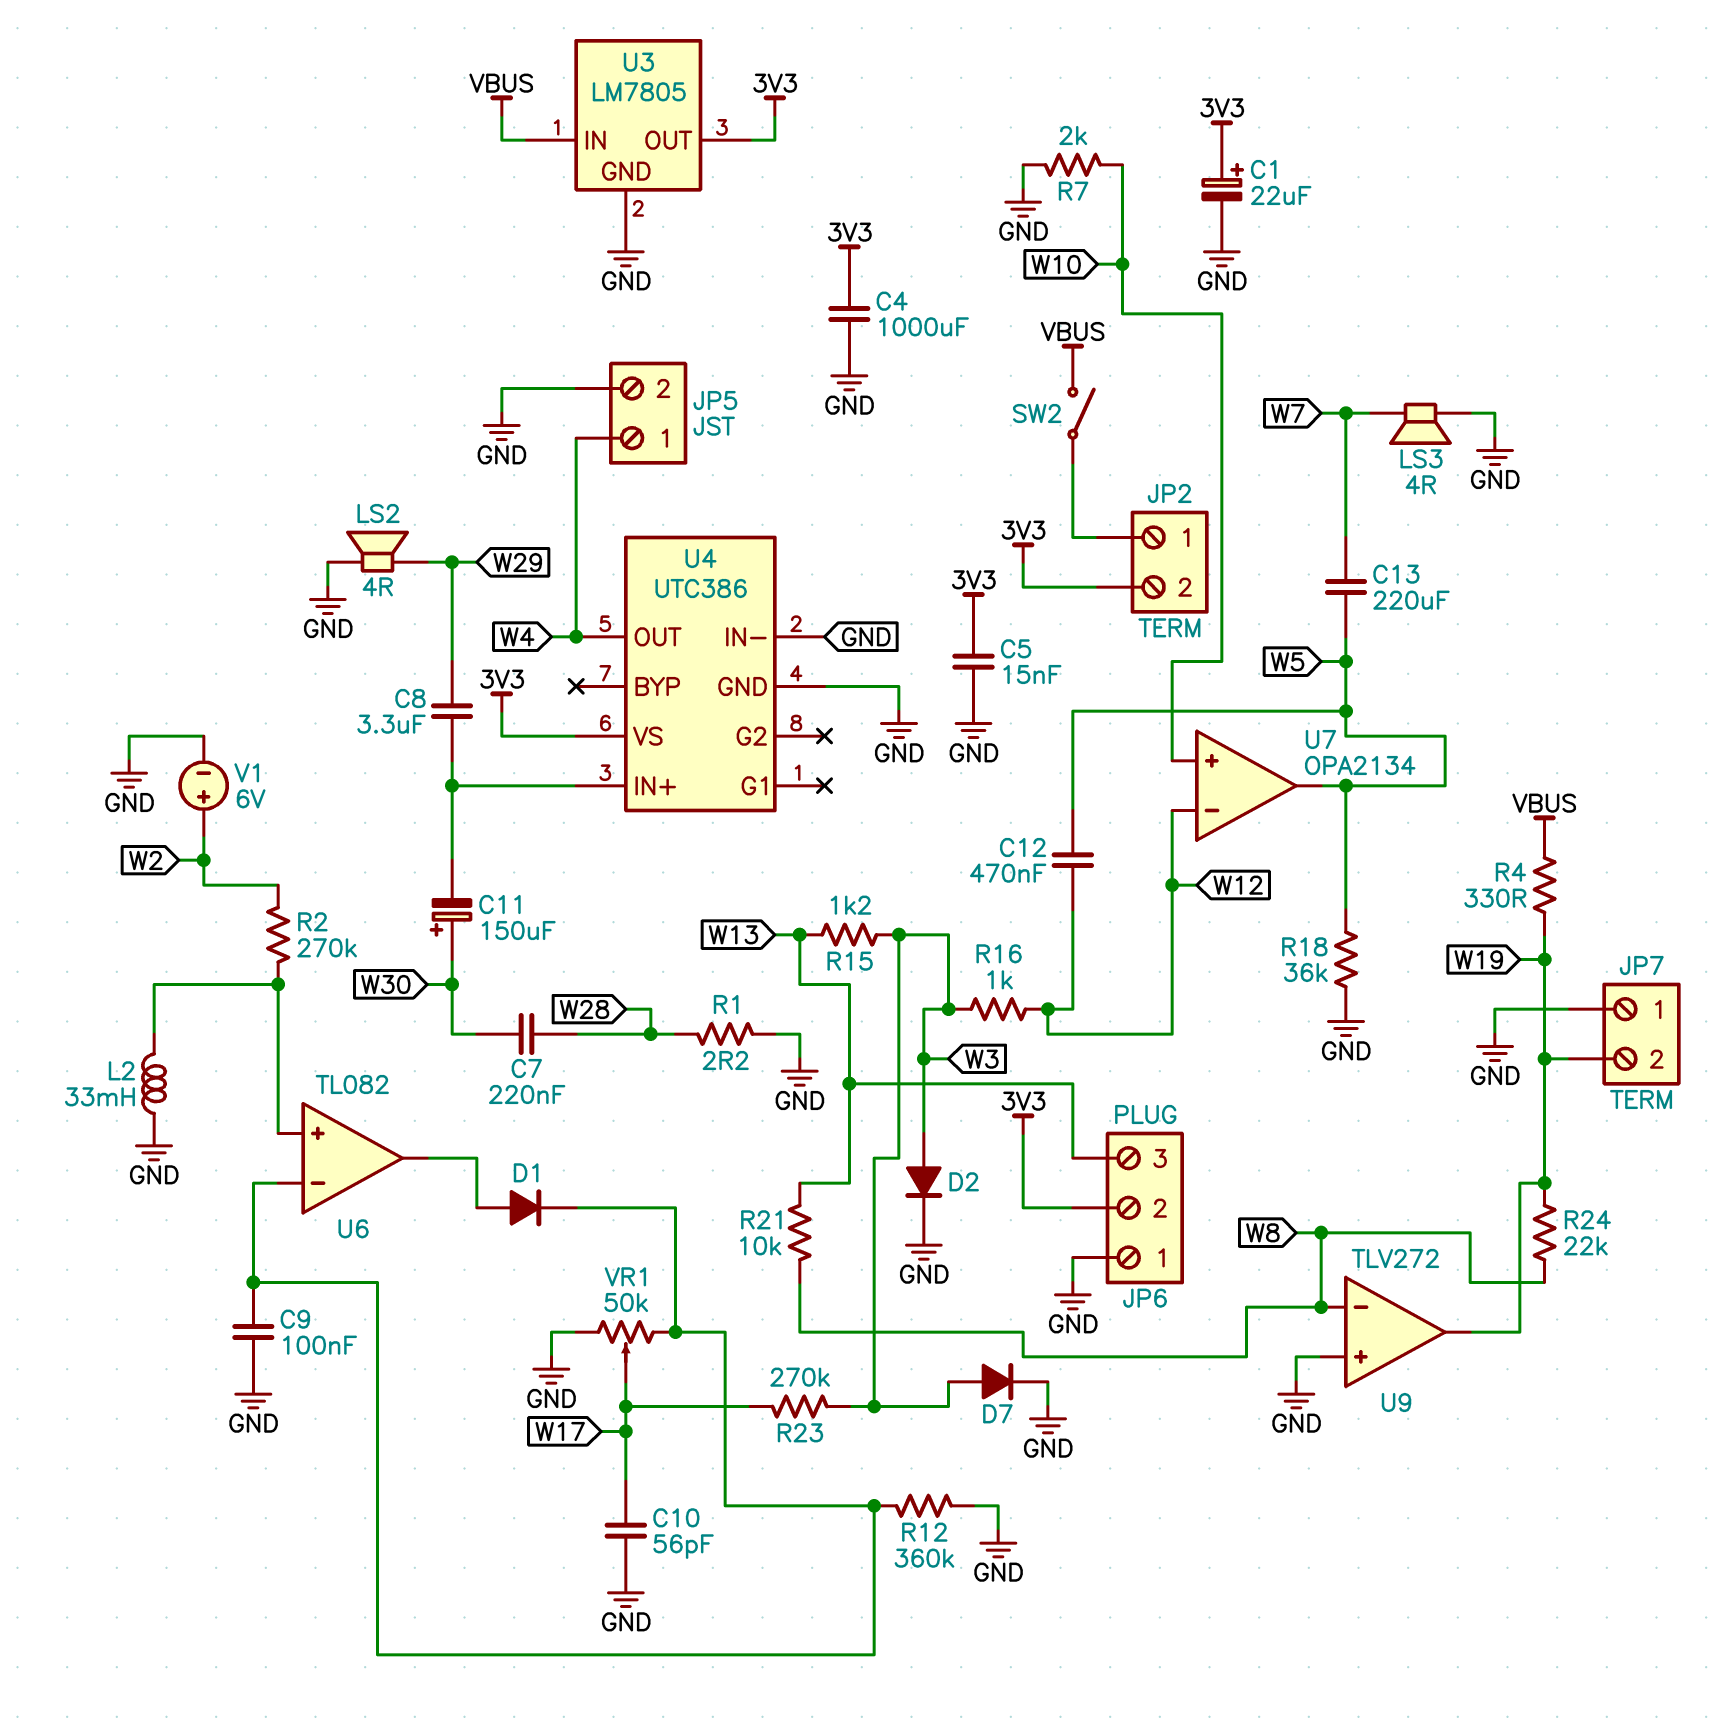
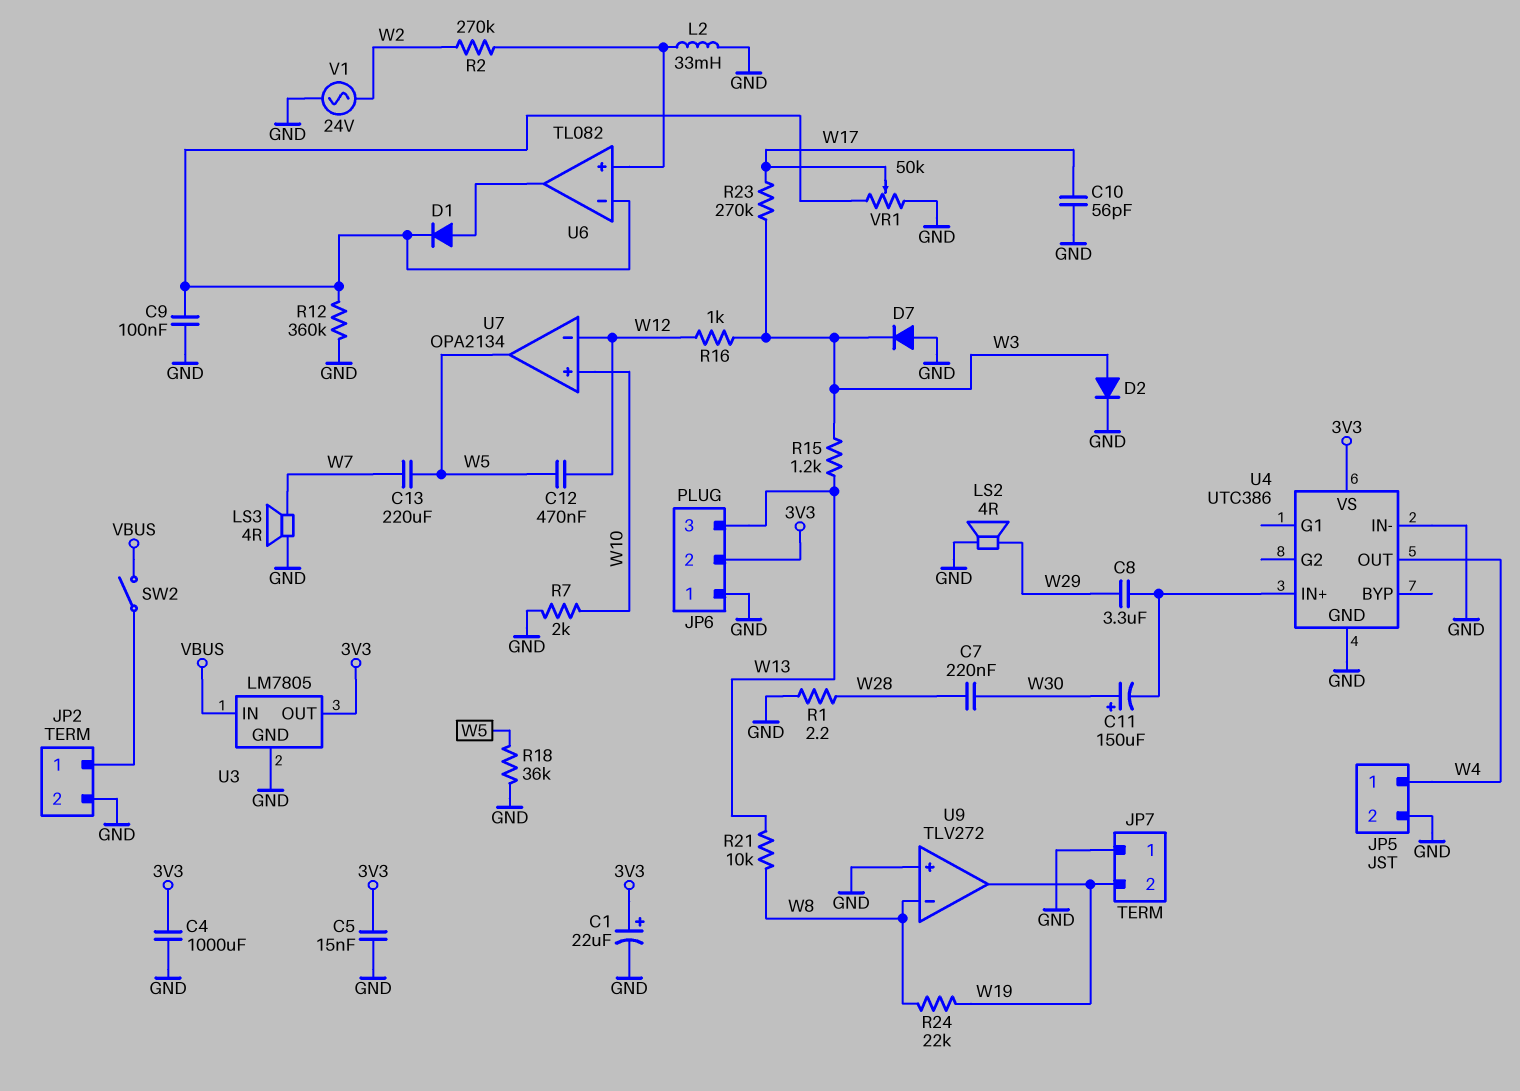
D7: diode (A W3, K GND) -> diode (A GND, K W3)
JP2 pin 2: 3V3 -> GND
R4: 330 (VBUS, W19) -> none
V1: 6V (plus W2, minus GND) -> AC 24V (GND, W2)

